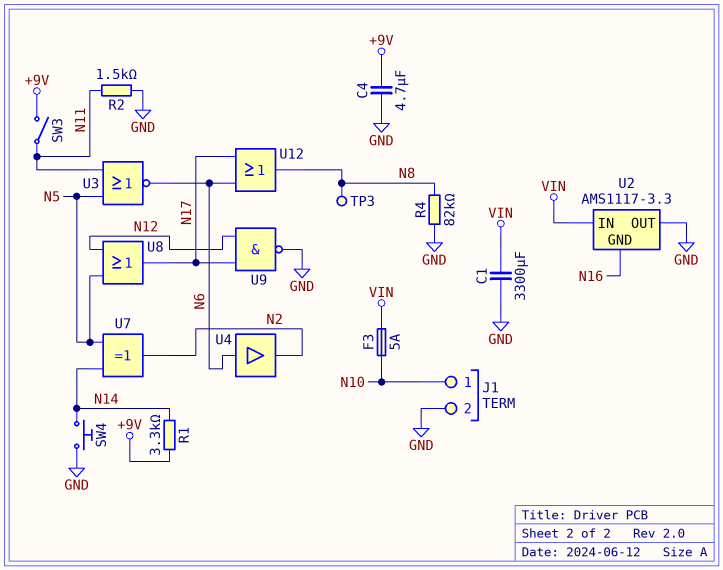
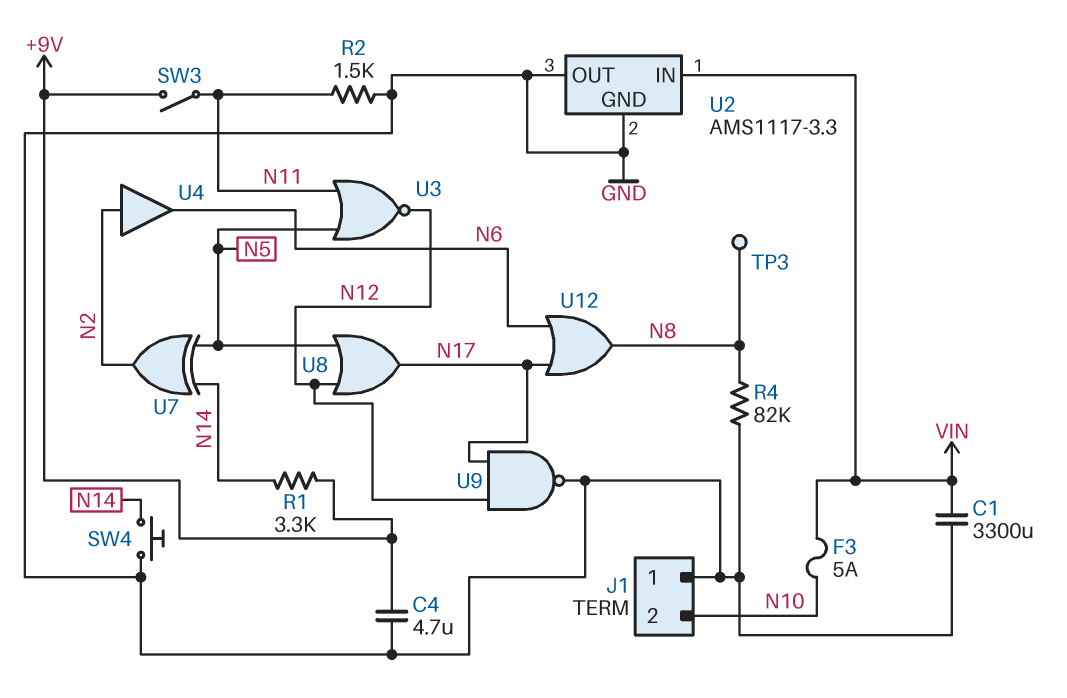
J1 pin 1: N10 -> GND
J1 pin 2: GND -> N10
U2 pin GND: N16 -> GND
U3: NOR (in N5, in N11, out N6) -> NOR (in N5, in N11, out N12)
U4: buffer (in N6, out N2) -> buffer (in N2, out N6)

